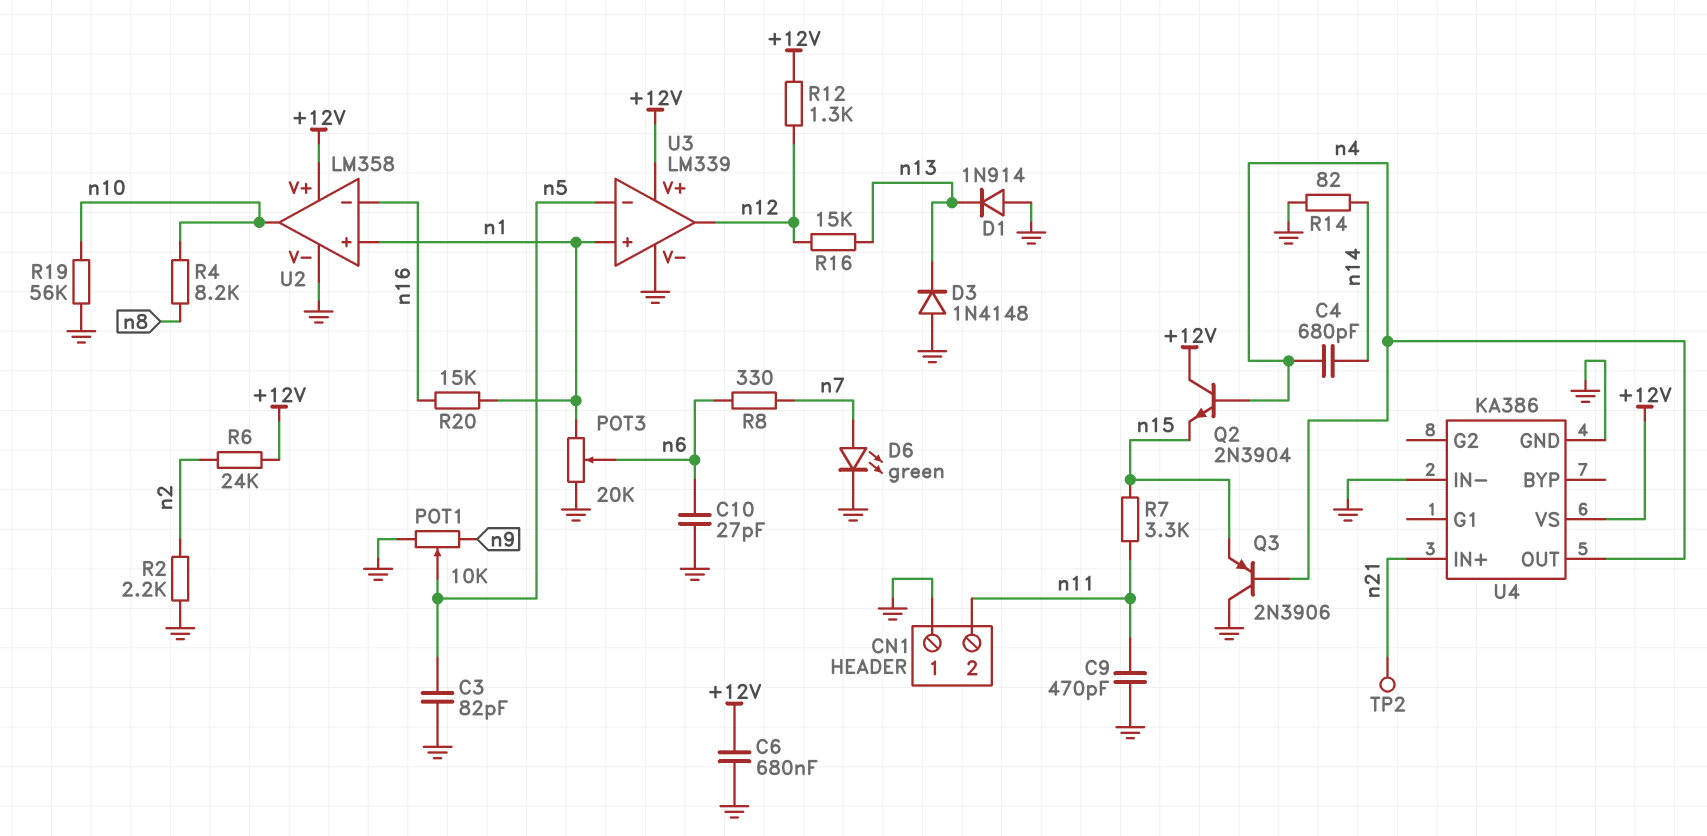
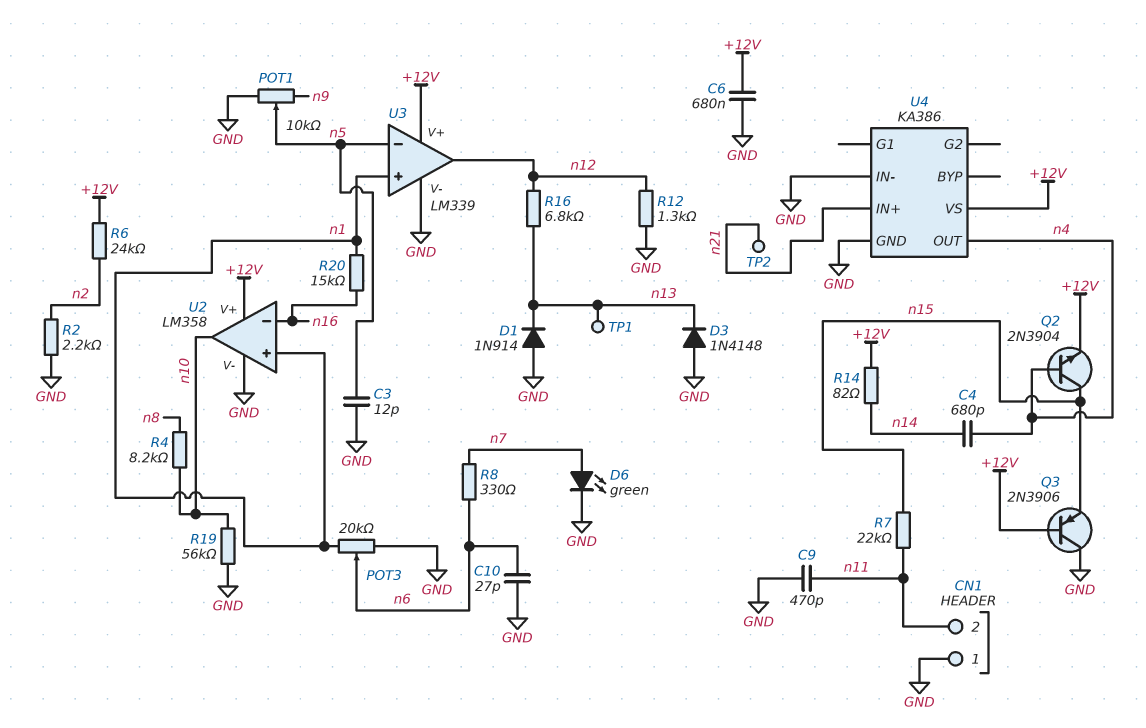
C3: 82pF (GND, n5) -> 12pF (GND, n5)
Q2: NPN 2N3904 (B n4, C +12V, E n15) -> NPN 2N3904 (B n4, C n15, E +12V)
Q3: PNP 2N3906 (B n4, C GND, E n15) -> PNP 2N3906 (B +12V, C GND, E n15)
R7: 3.3k (n11, n15) -> 22k (n11, n15)
R12: 1.3k (+12V, n12) -> 1.3k (GND, n12)
R14: 82 (GND, n14) -> 82 (+12V, n14)
R16: 15k (n12, n13) -> 6.8k (n12, n13)
TP1: none -> test point (n13)

